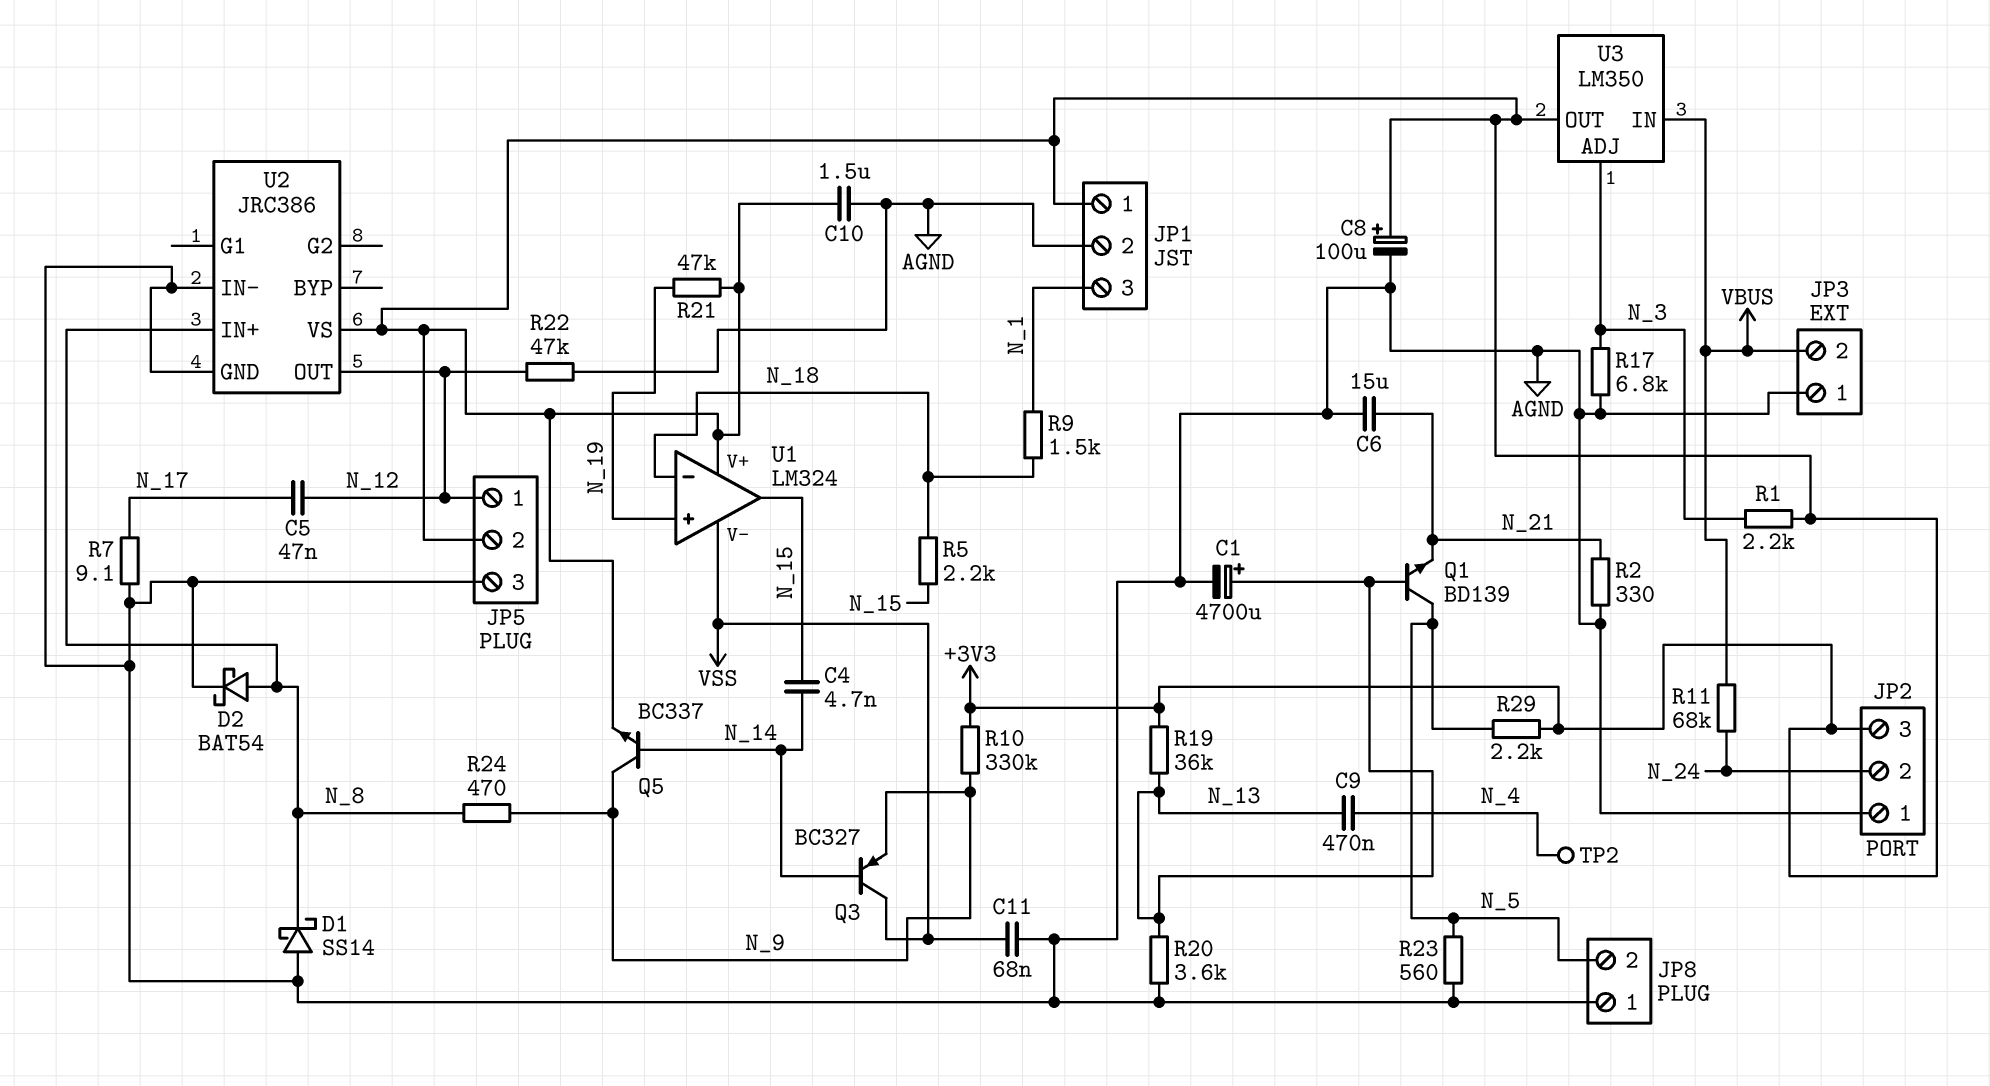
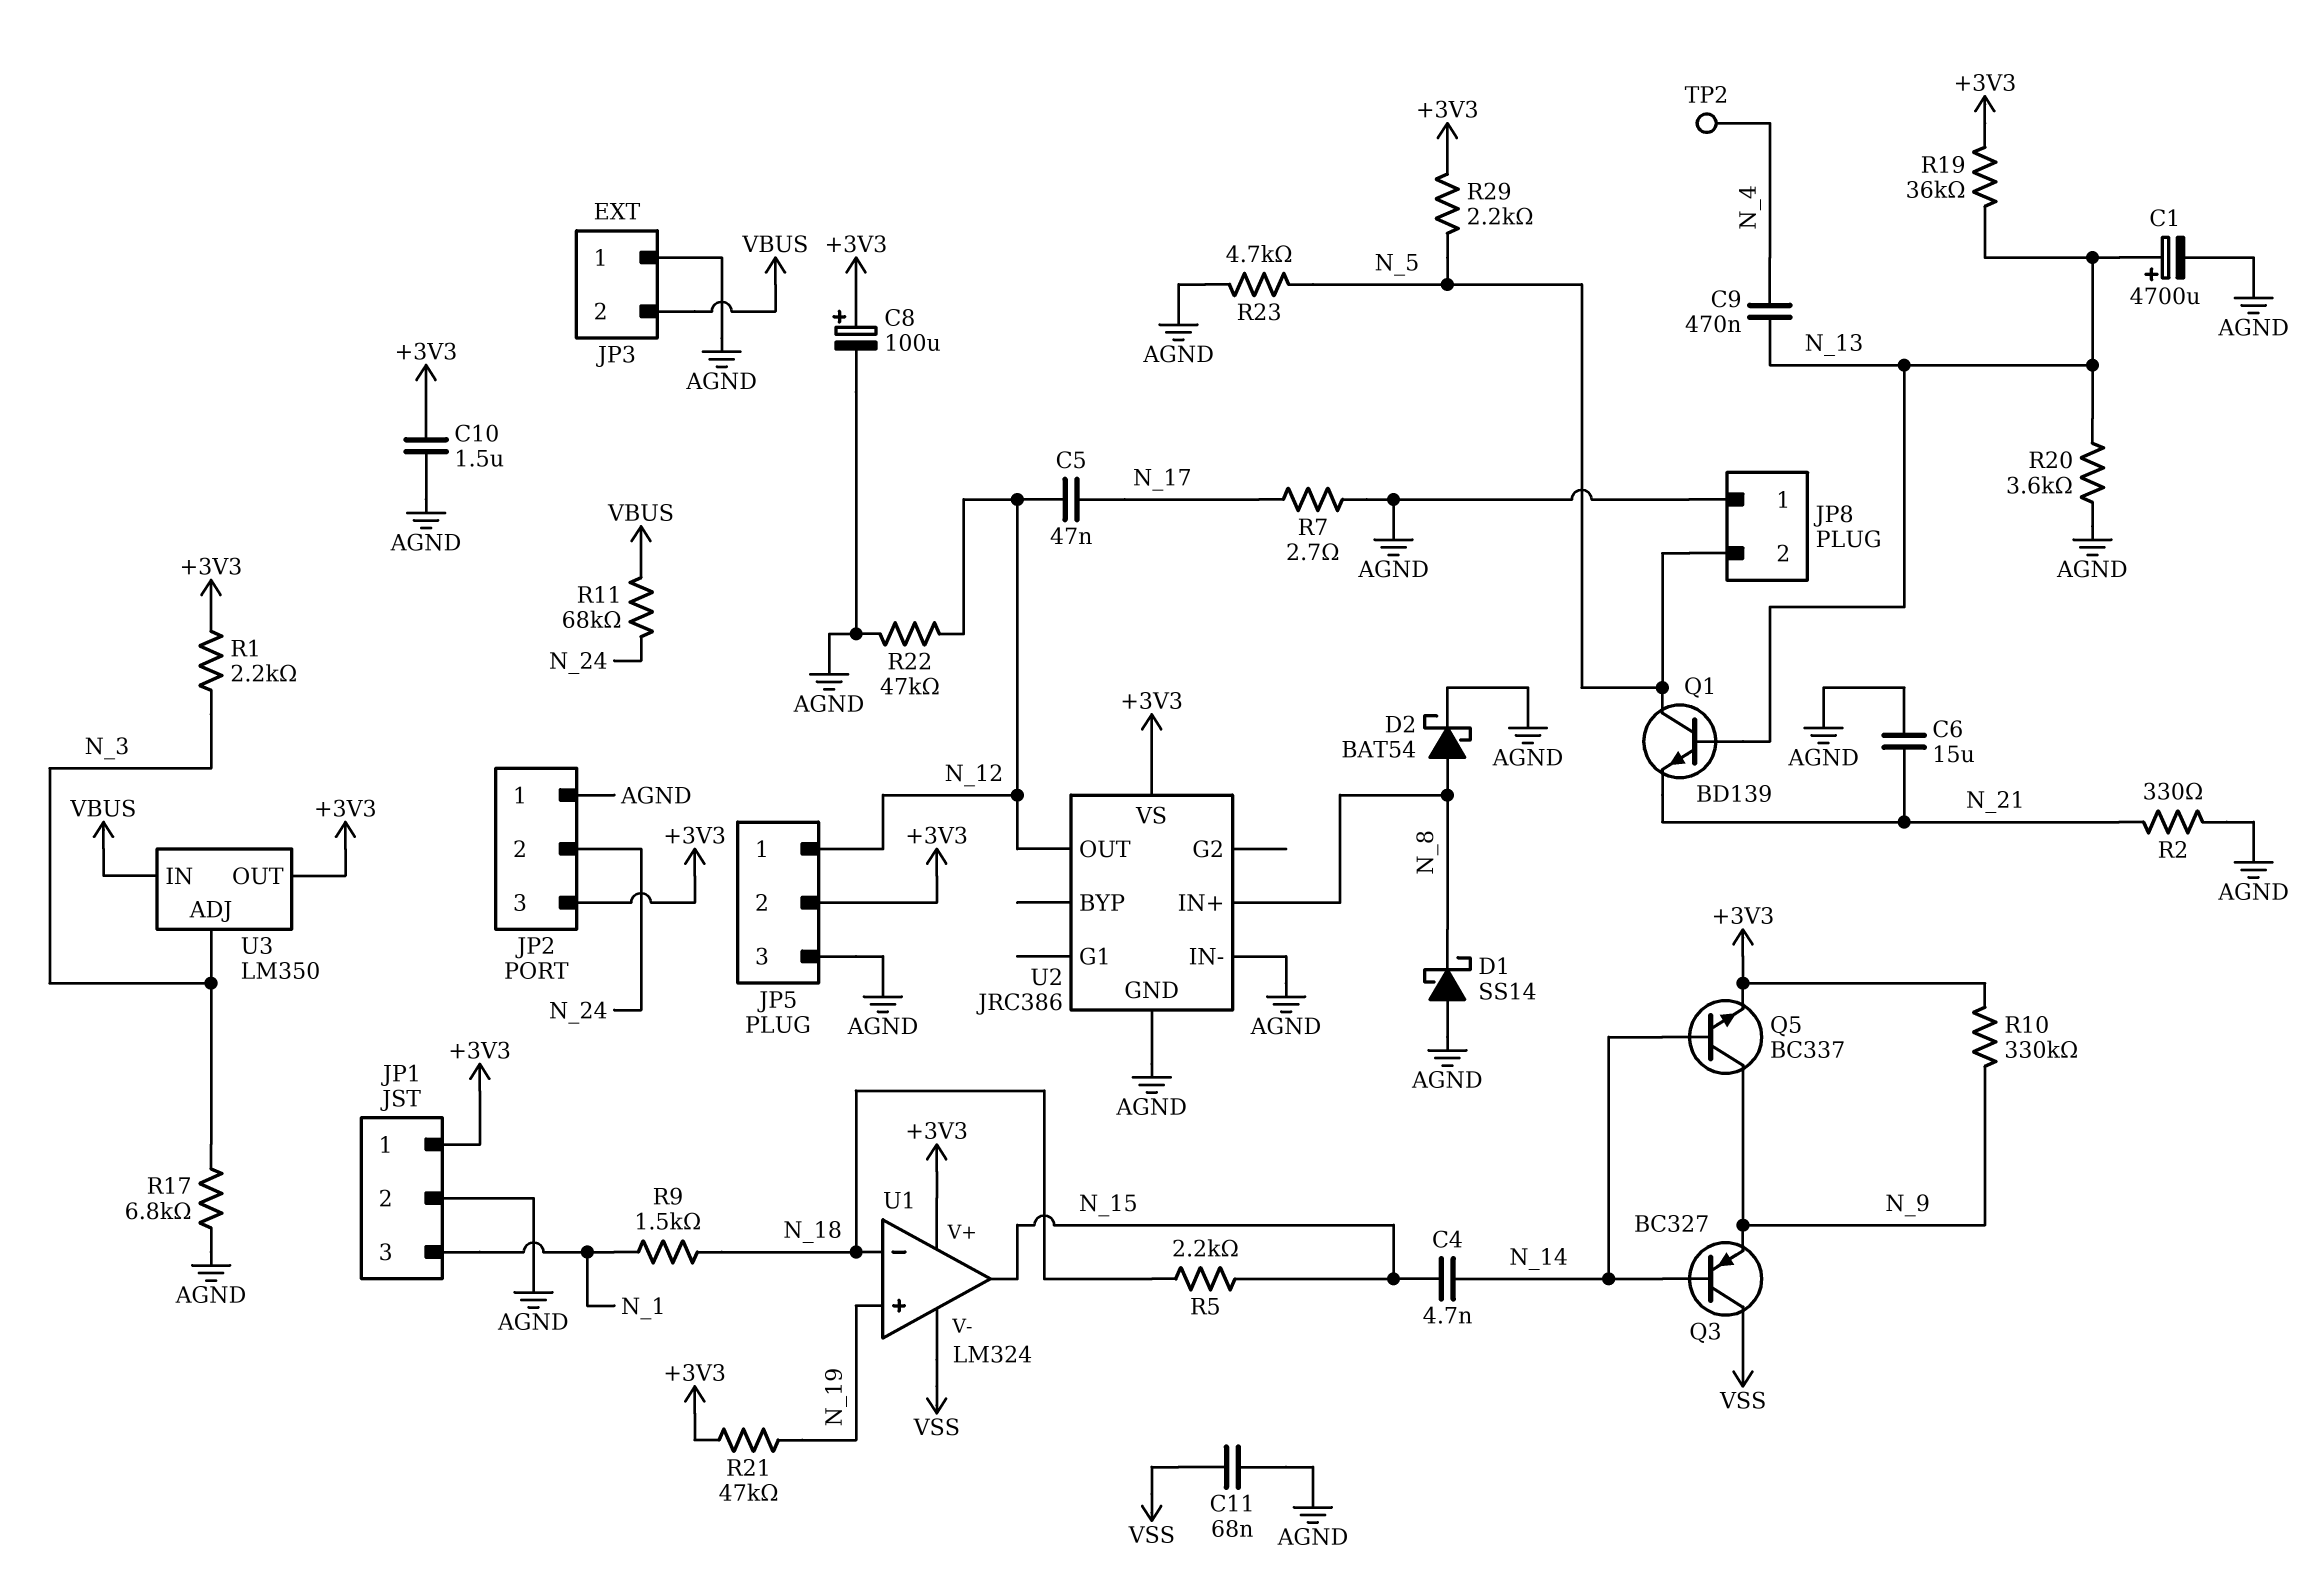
R7: 9.1 (AGND, N_17) -> 2.7 (AGND, N_17)
R23: 560 (AGND, N_5) -> 4.7k (AGND, N_5)
R24: 470 (N_8, N_9) -> none

